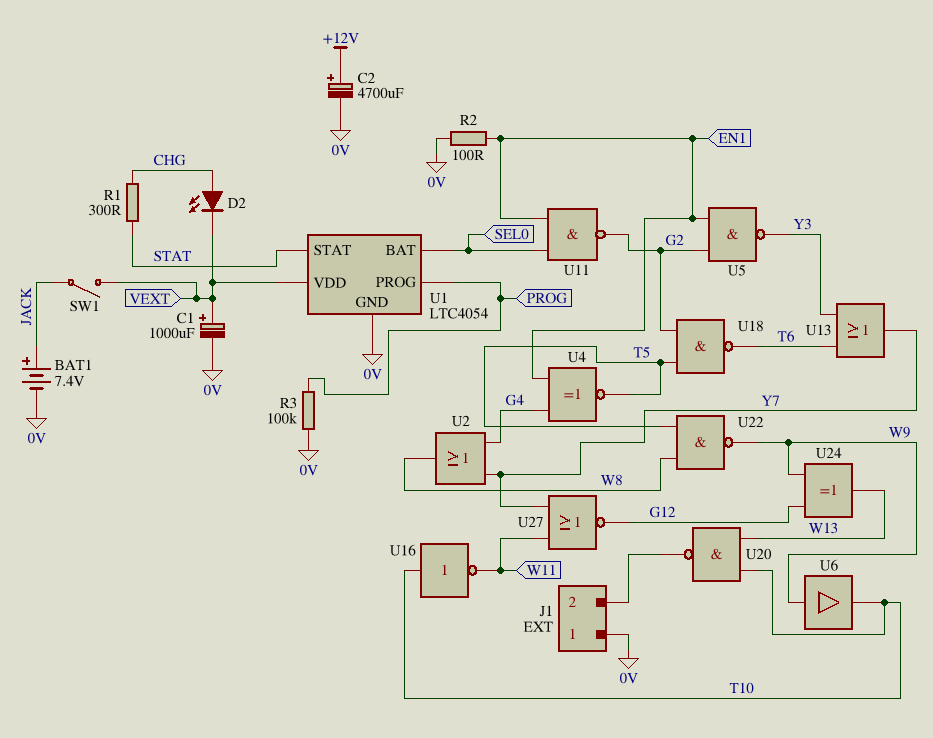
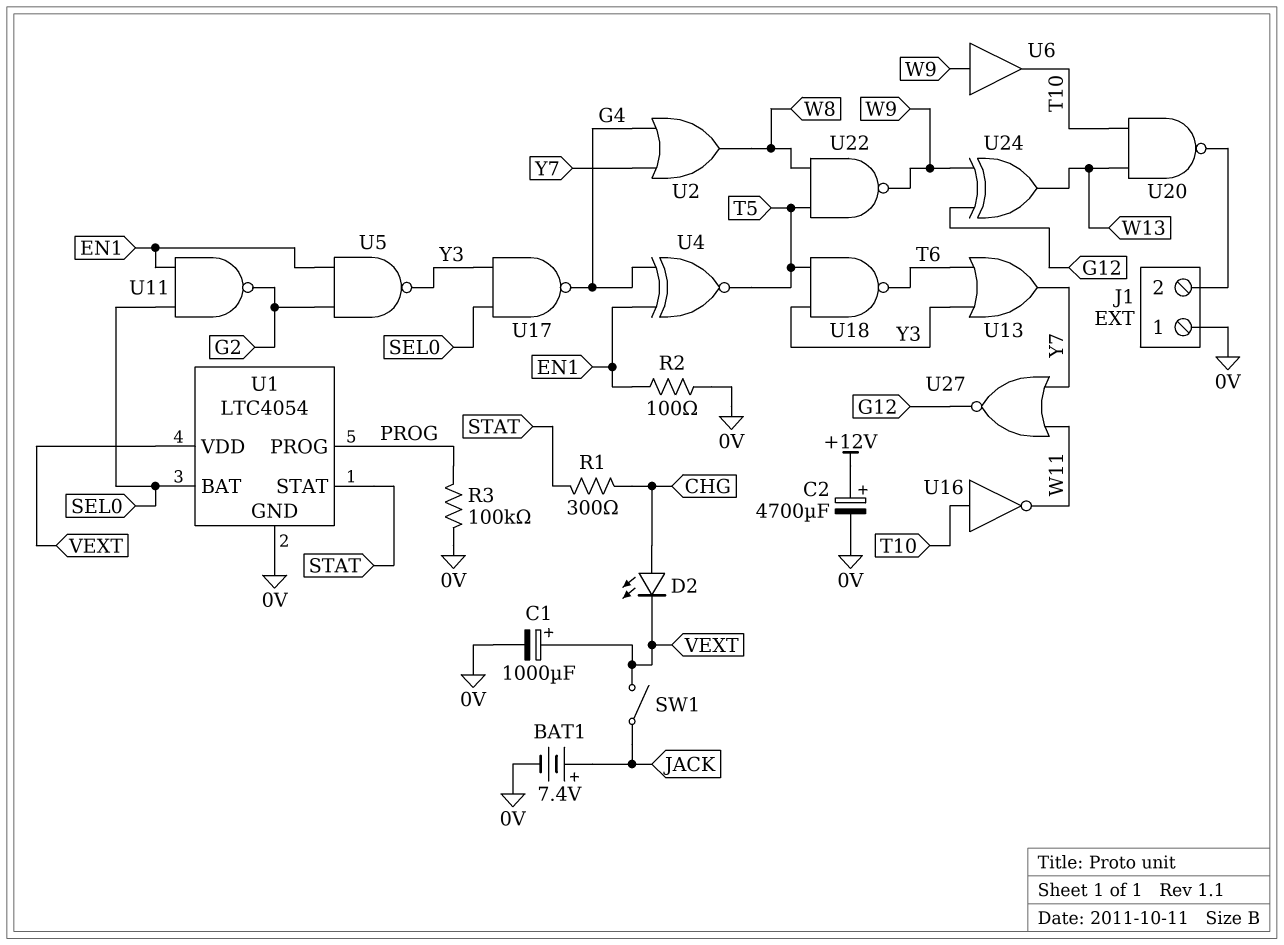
U17: none -> NAND (in SEL0, in Y3, out G4)
U18: NAND (in G2, in T5, out T6) -> NAND (in T5, in Y3, out T6)

